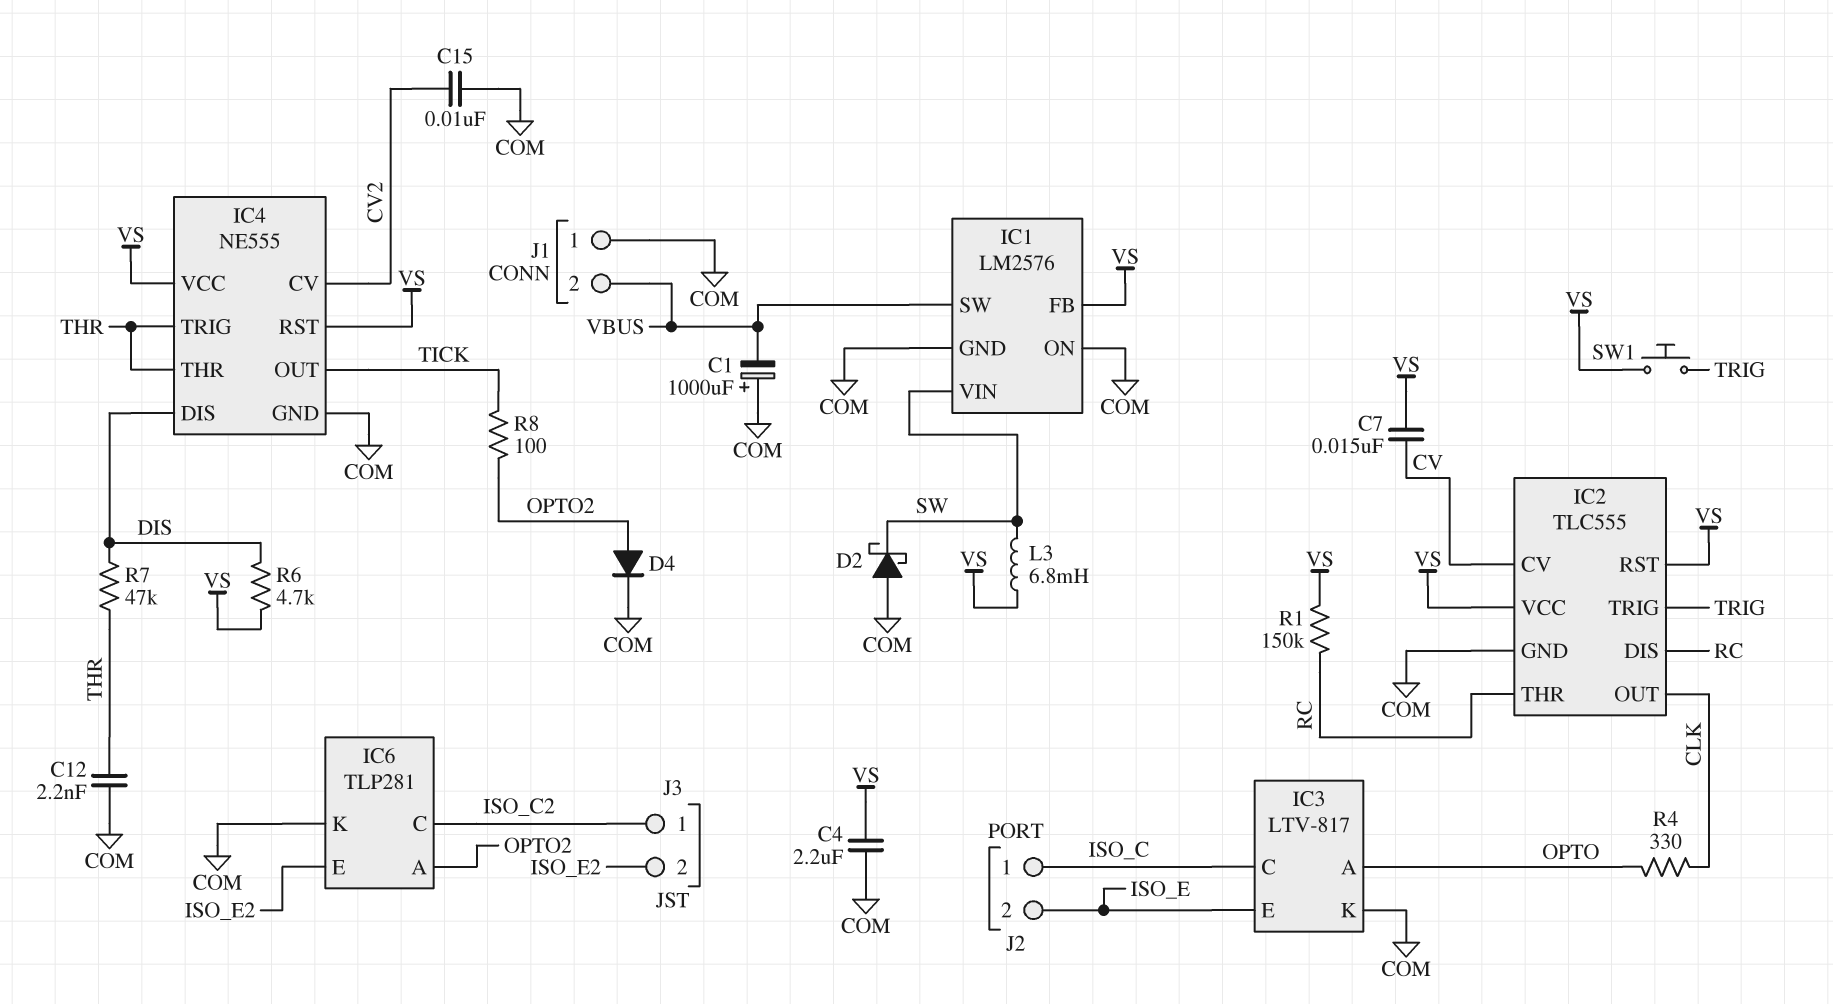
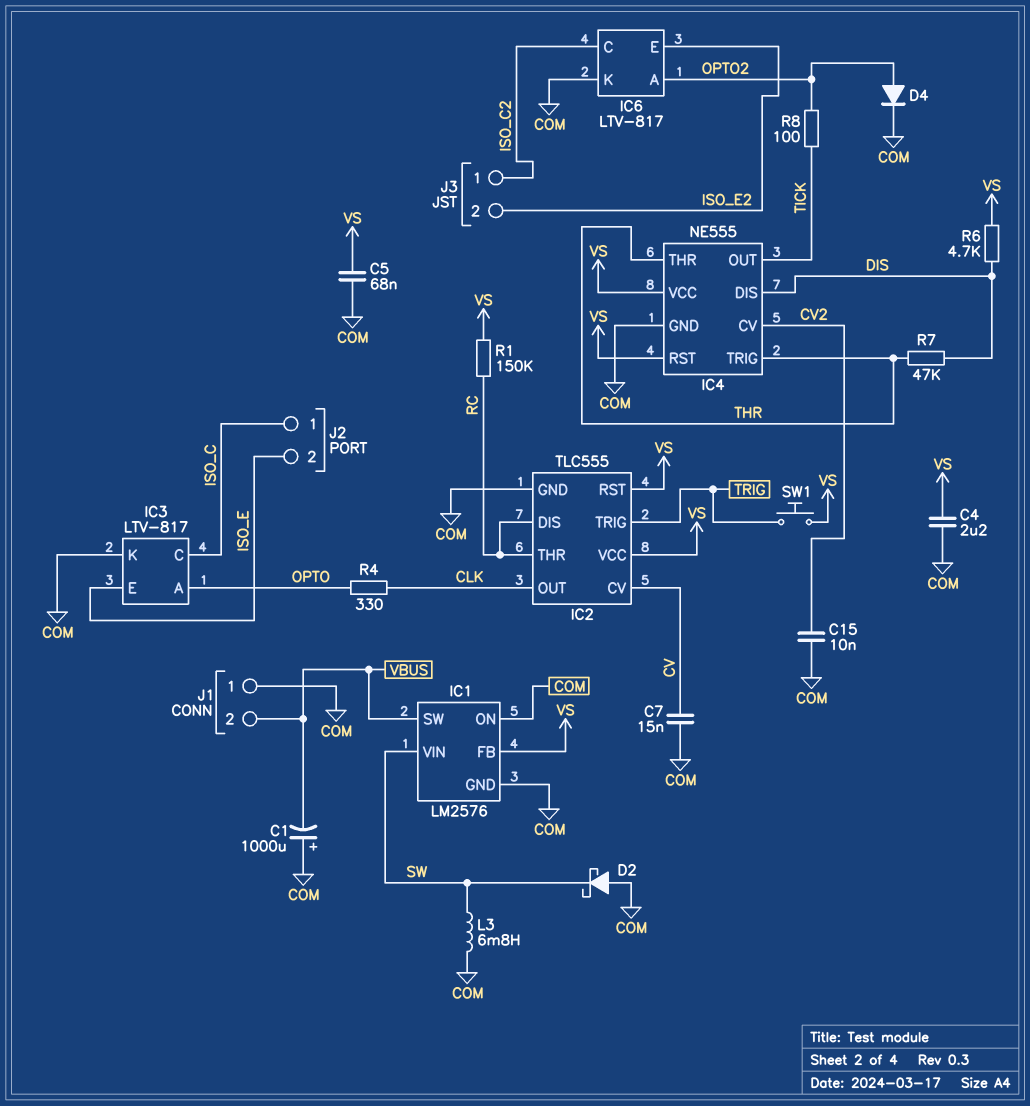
C5: none -> 68nF (COM, VS)
C7: 15nF (CV, VS) -> 15nF (COM, CV)
C12: 2.2nF (COM, THR) -> none
IC6: TLP281 -> LTV-817
L3: 6.8mH (SW, VS) -> 6.8mH (COM, SW)

